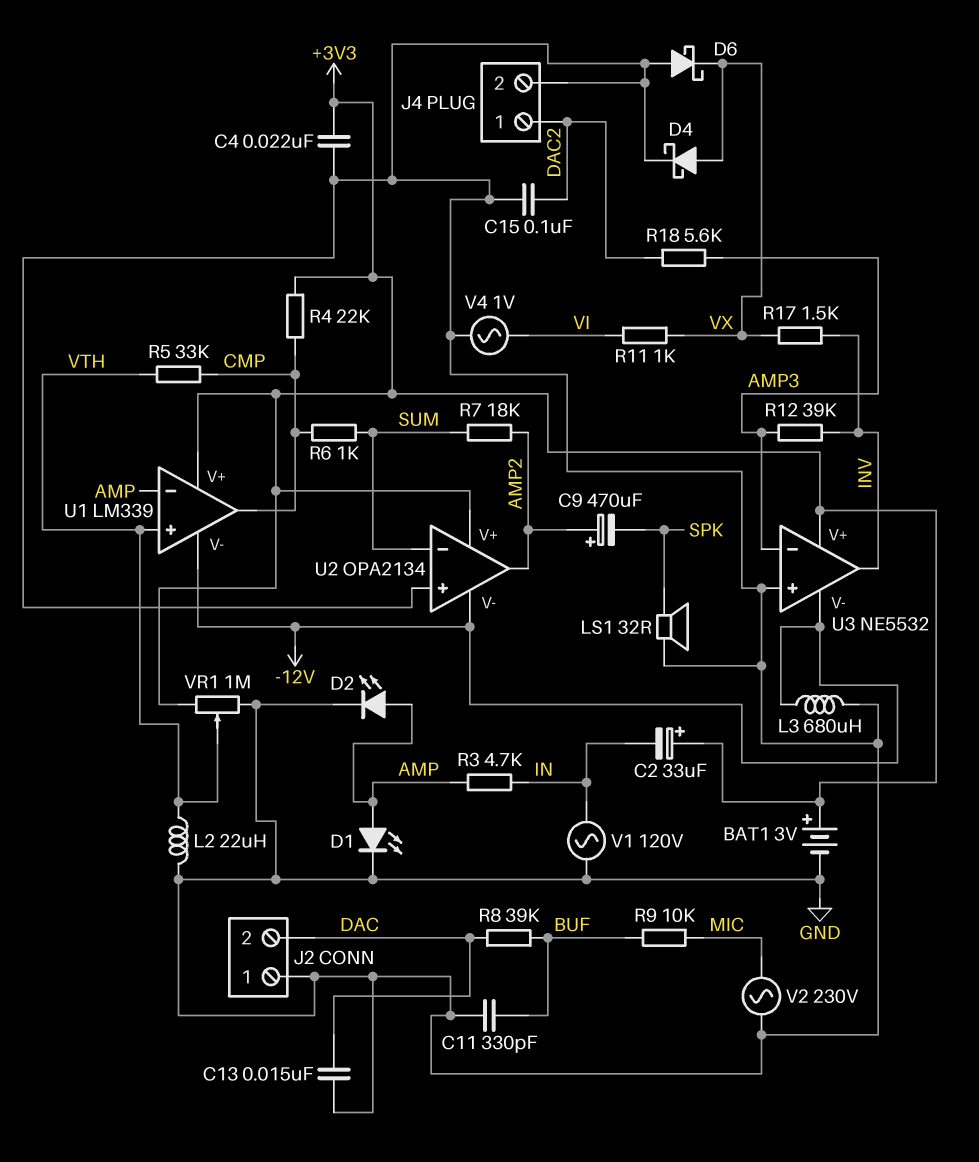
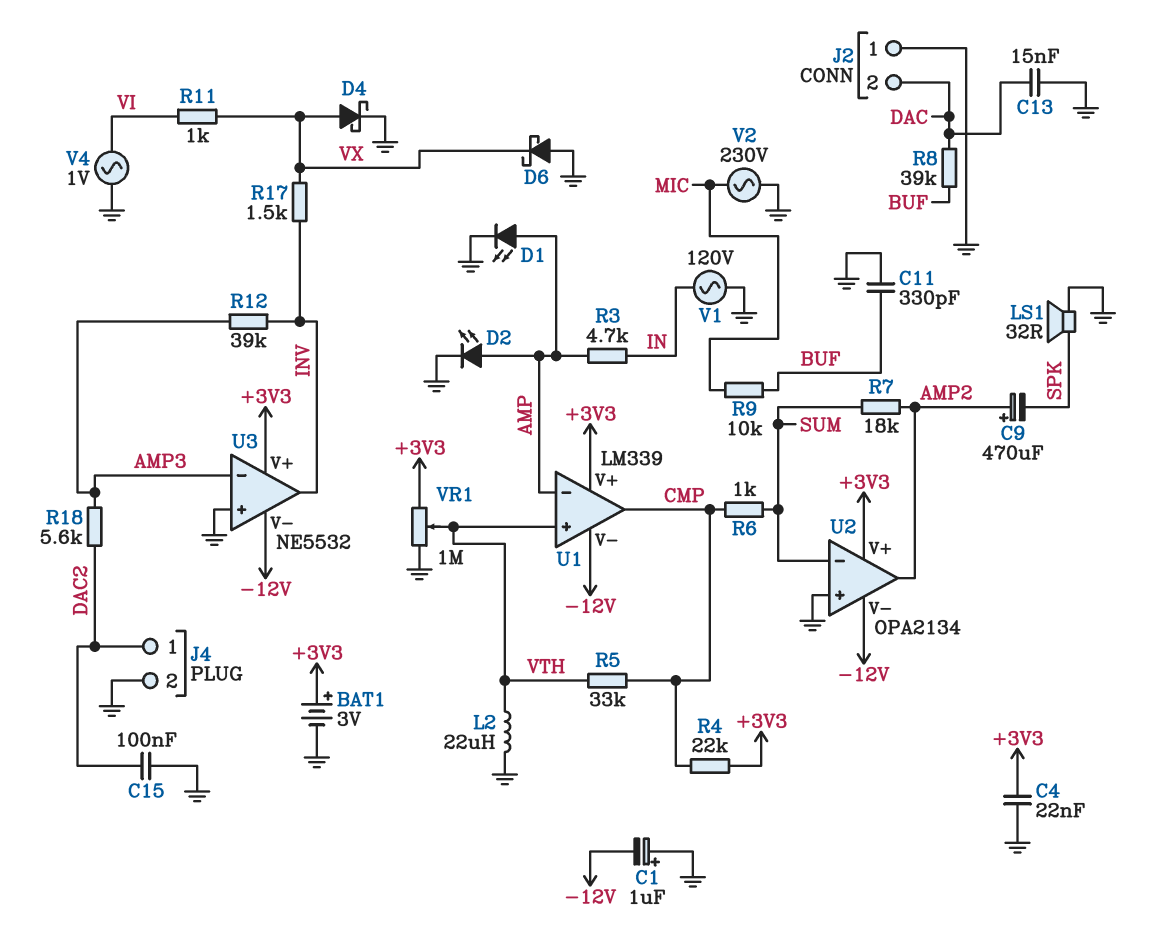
C1: none -> 1uF (plus GND, minus -12V)
C2: 33uF (plus +3V3, minus IN) -> none
L3: 680uH (-12V, GND) -> none

